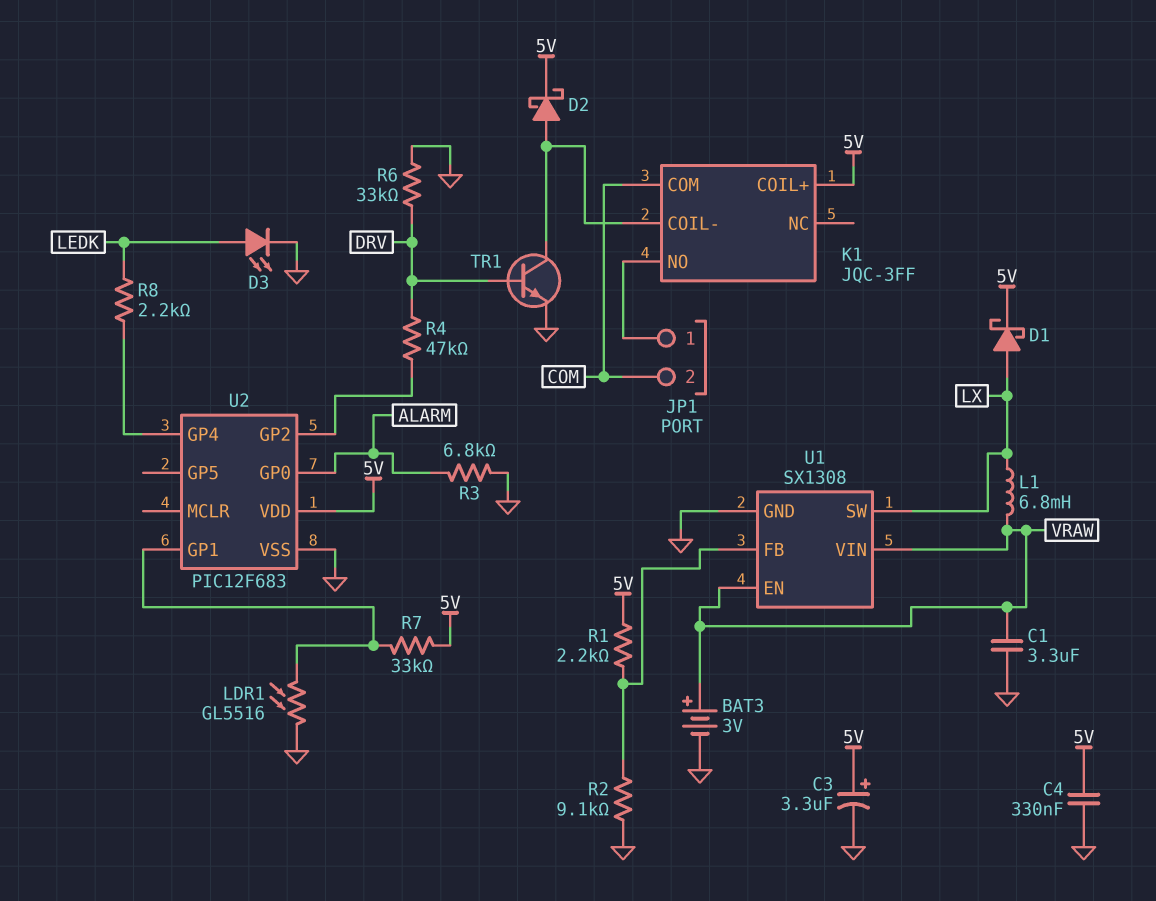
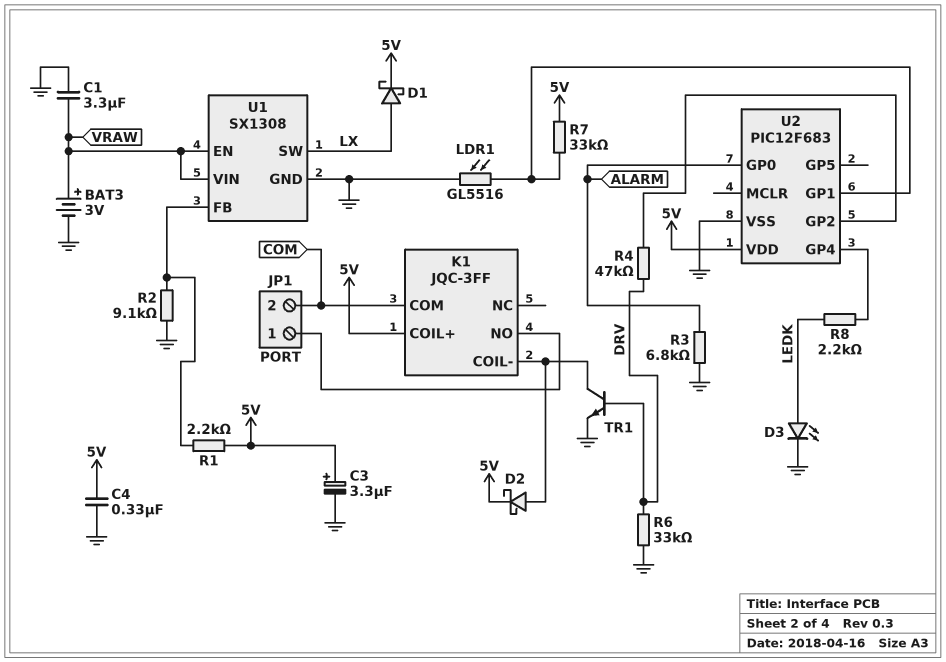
L1: 6.8mH (LX, VRAW) -> none

